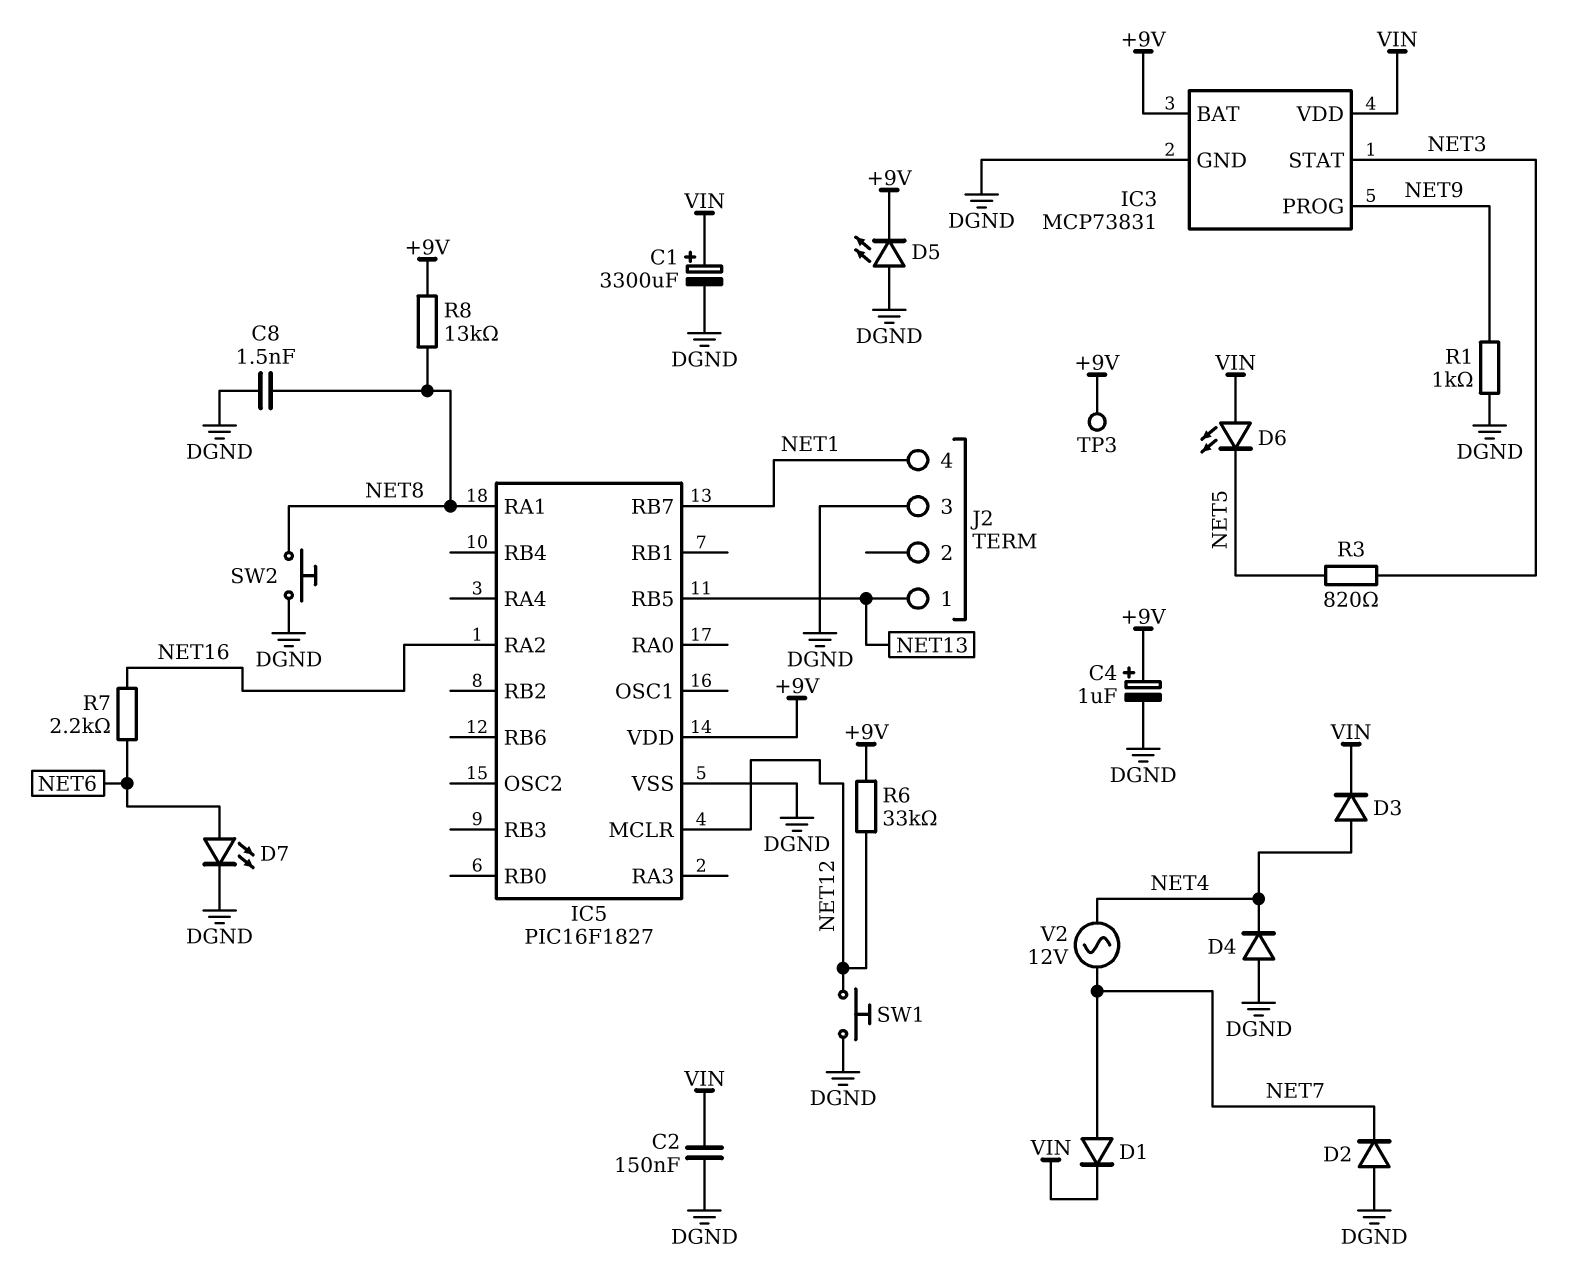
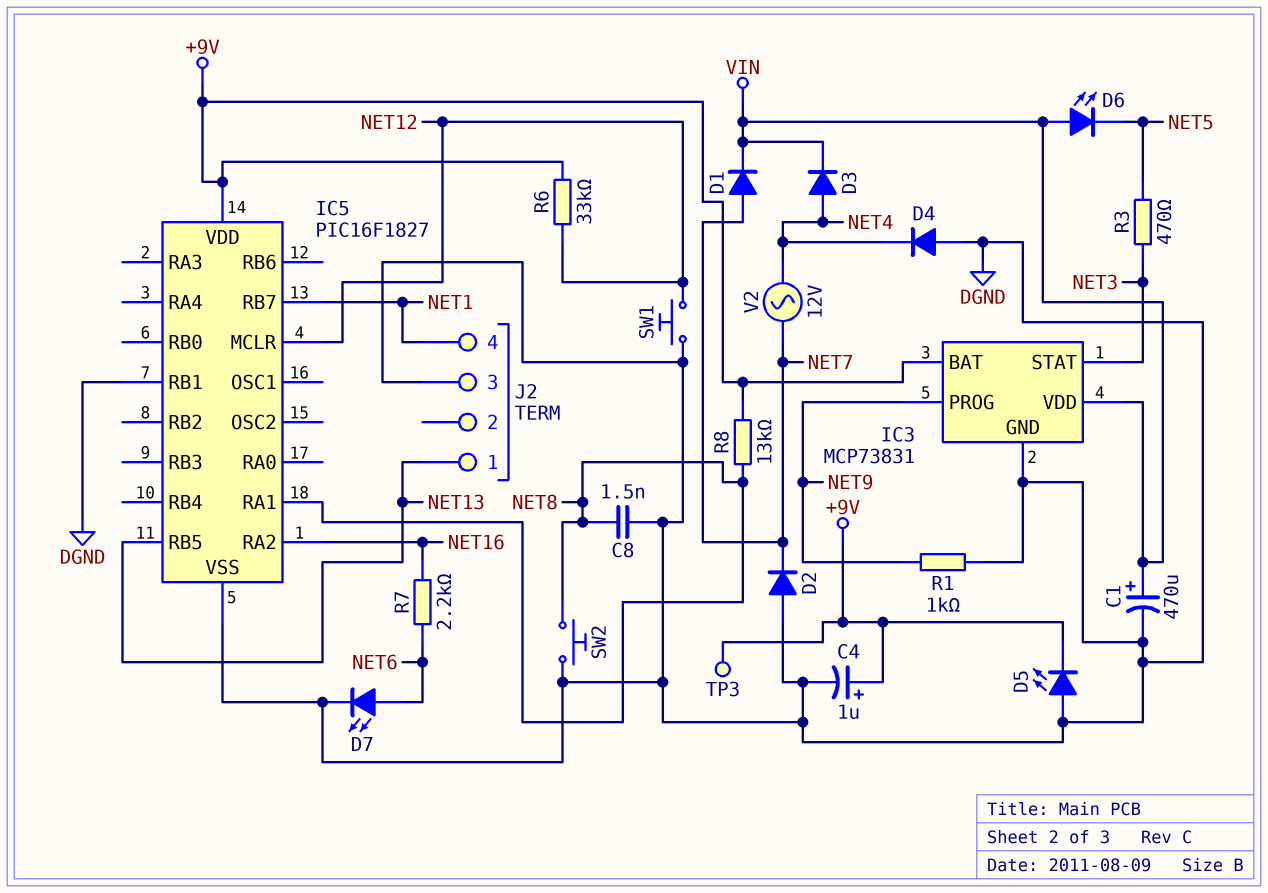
C1: 3300uF (plus VIN, minus DGND) -> 470uF (plus VIN, minus DGND)
C2: 150nF (DGND, VIN) -> none
IC5 pin RB1: none -> DGND
R3: 820 (NET3, NET5) -> 470 (NET3, NET5)

